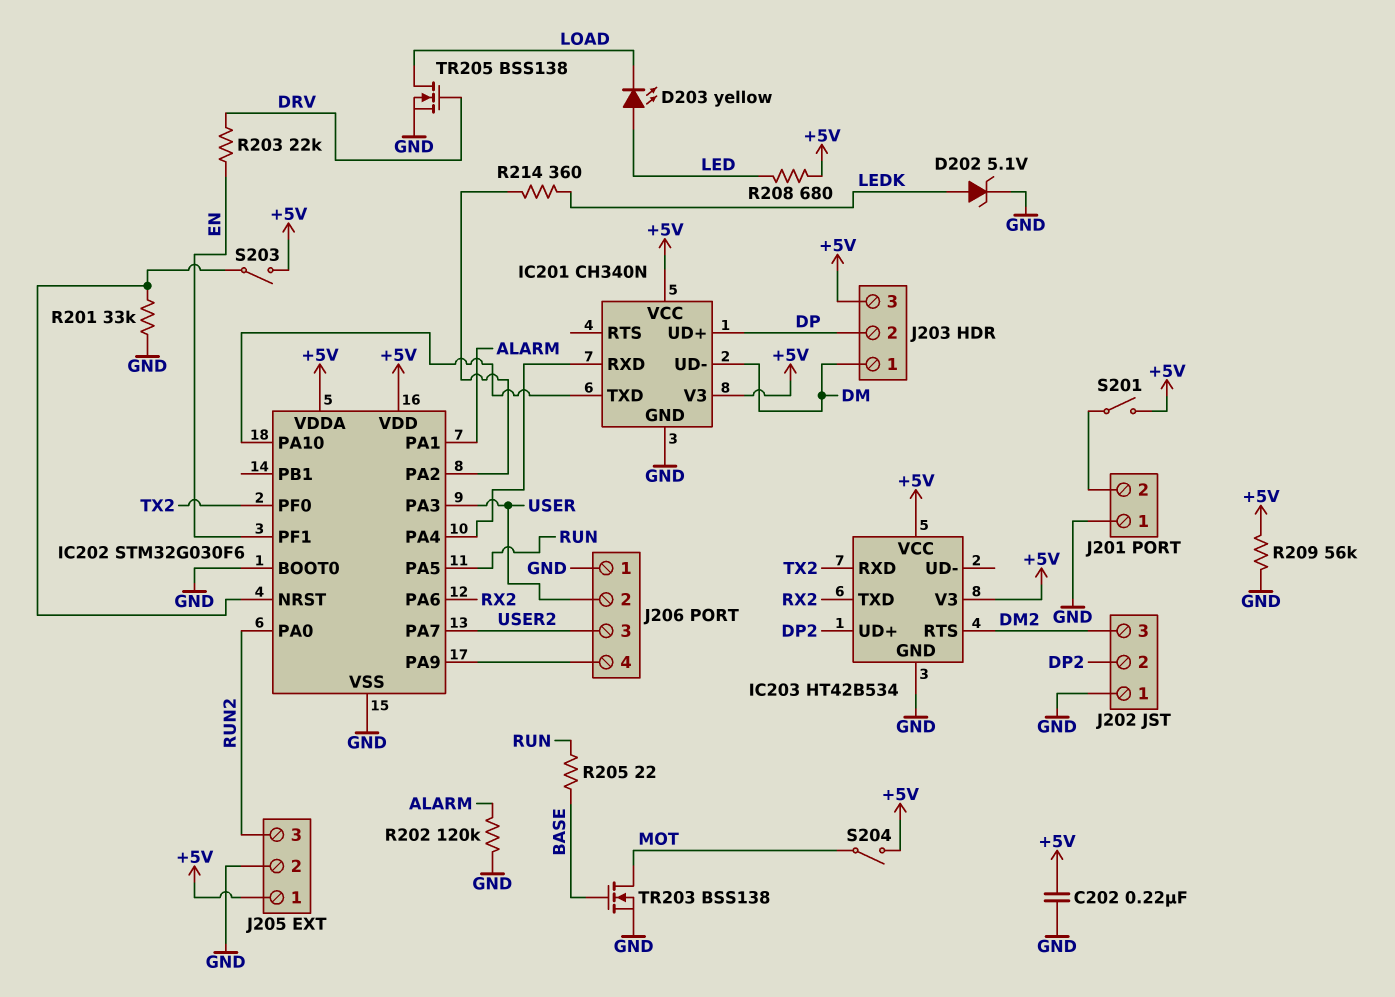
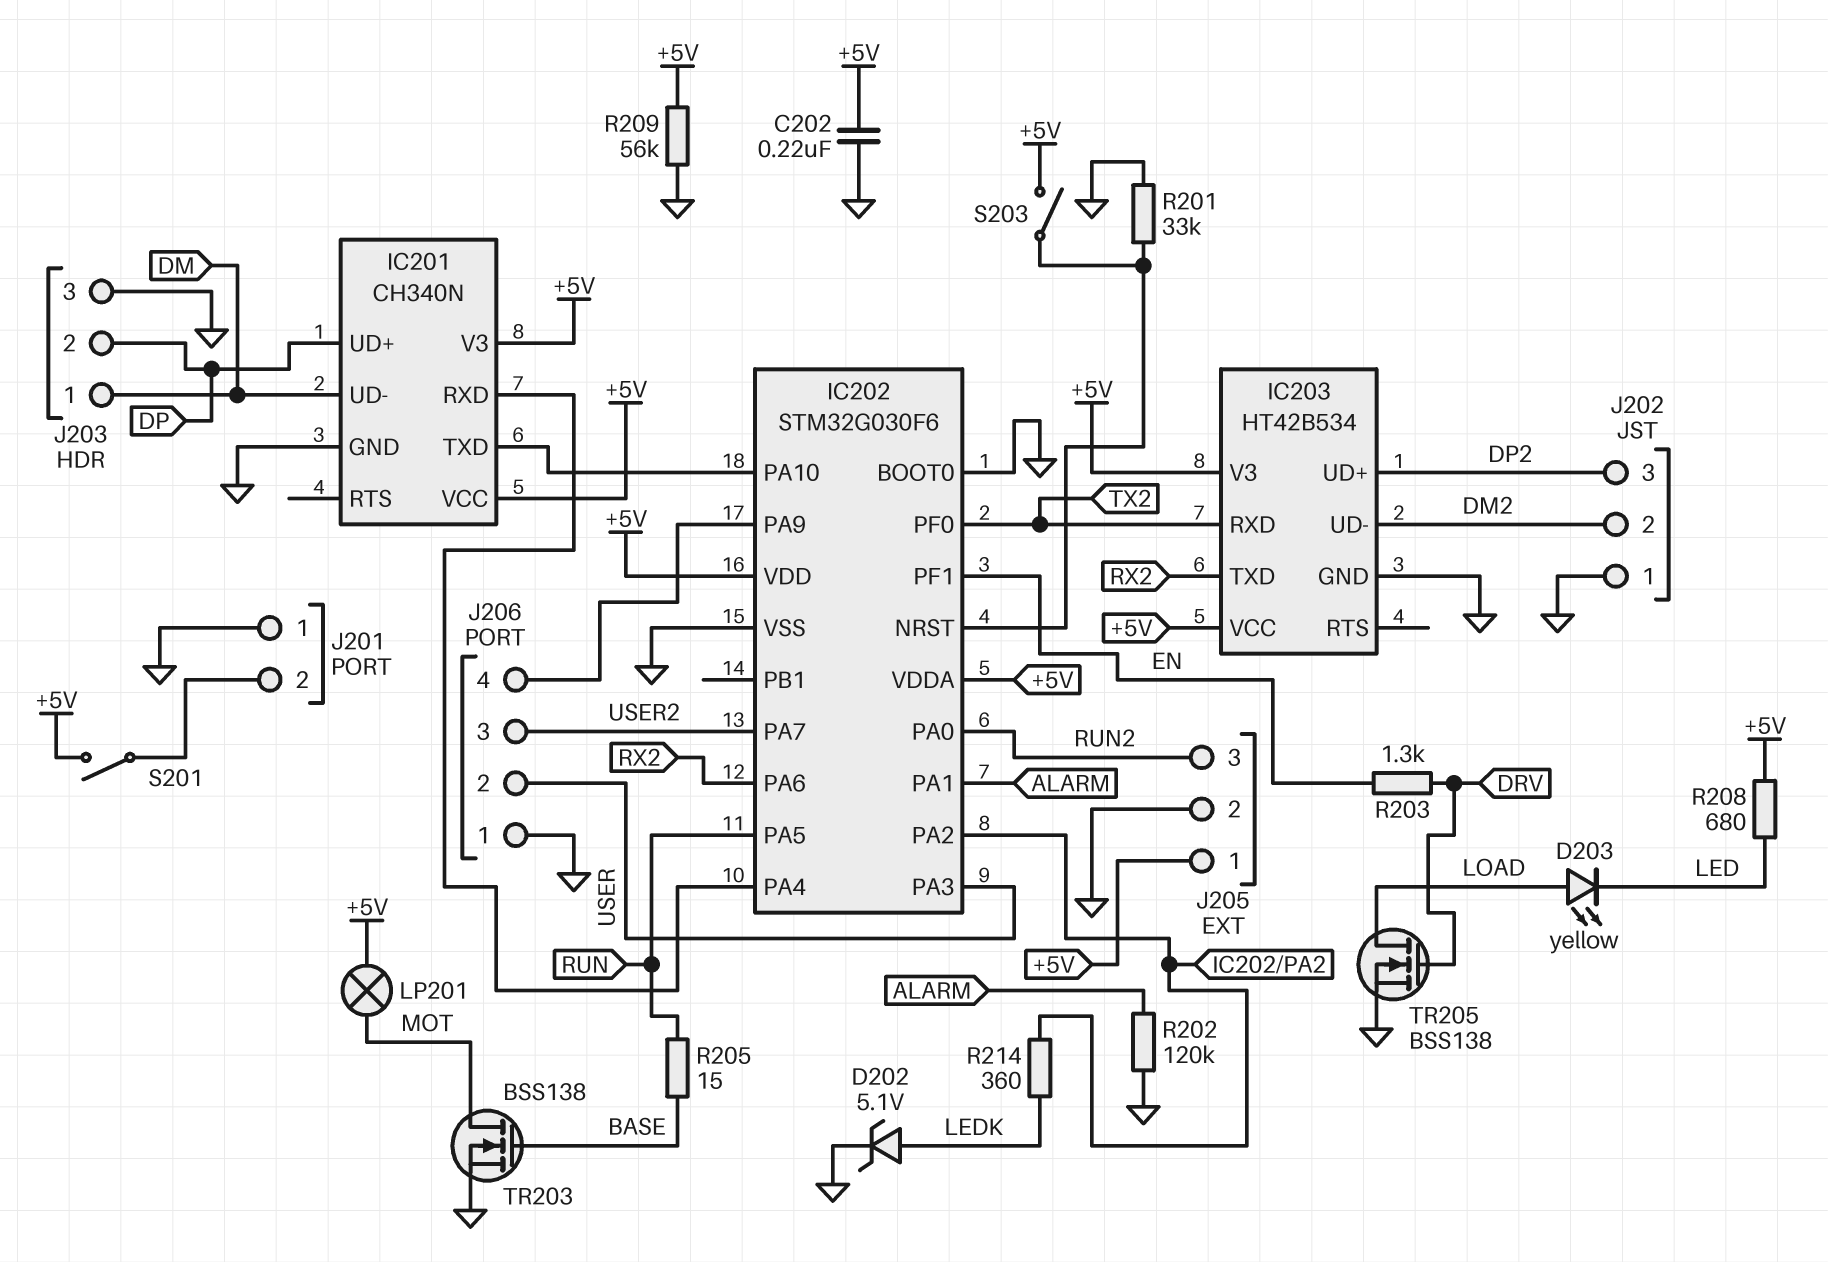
D203: LED yellow (A LED, K LOAD) -> LED yellow (A LOAD, K LED)
IC203 pin RTS: DM2 -> none
IC203 pin UD-: none -> DM2
J202 pin 2: DP2 -> DM2
J202 pin 3: DM2 -> DP2
J203 pin 3: +5V -> GND
LP201: none -> lamp (+5V, MOT)
R203: 22k (DRV, EN) -> 1.3k (DRV, EN)
R205: 22 (BASE, RUN) -> 15 (BASE, RUN)
S204: switch (+5V, MOT) -> none

